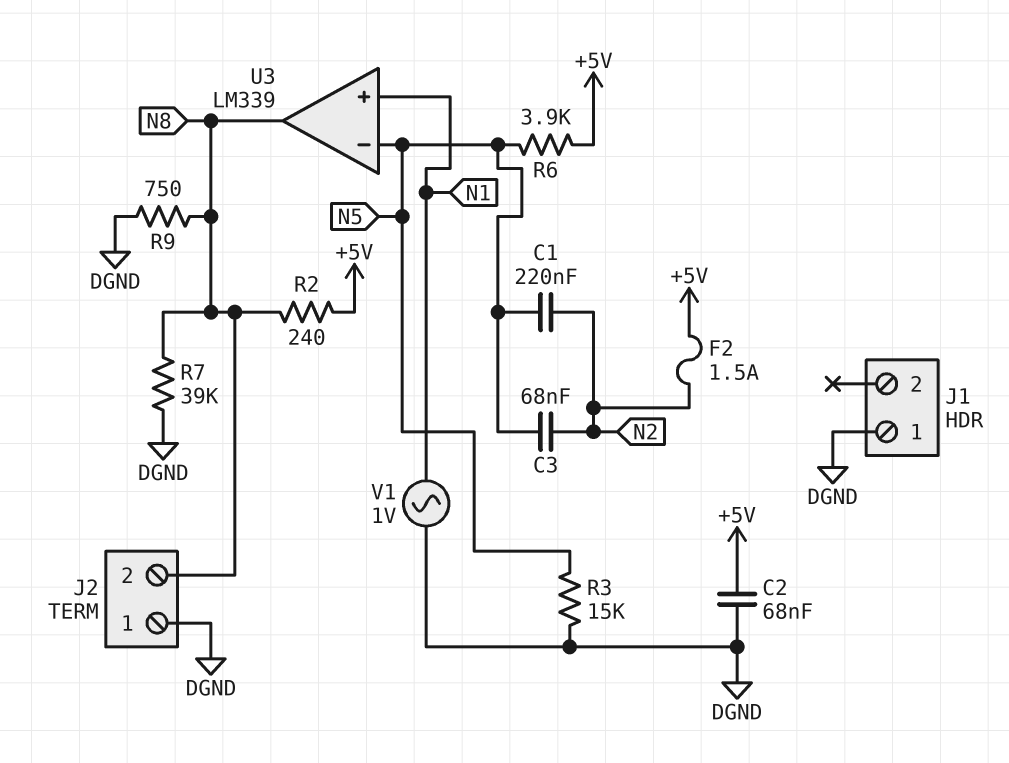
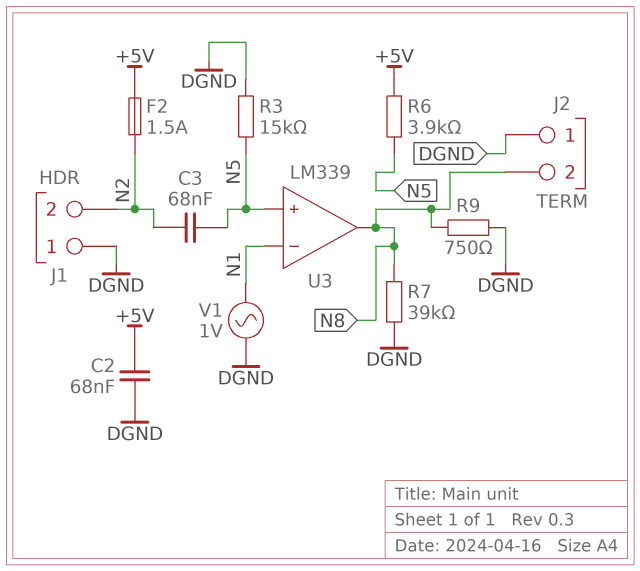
C1: 220nF (N2, N5) -> none
J1 pin 2: none -> N2
R2: 240 (+5V, N8) -> none
U3 pin in+: N1 -> N5
U3 pin in-: N5 -> N1

